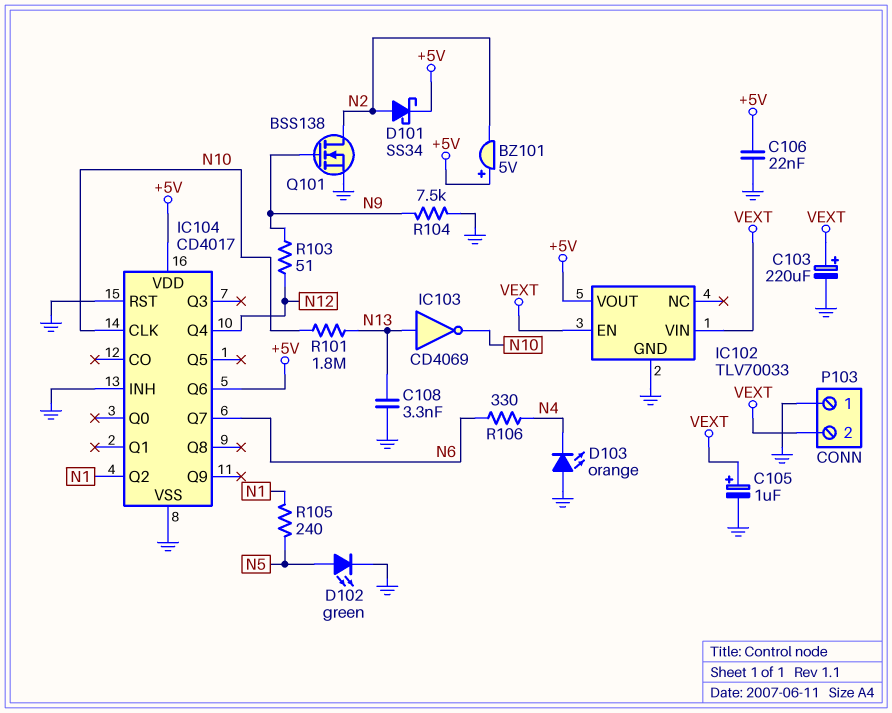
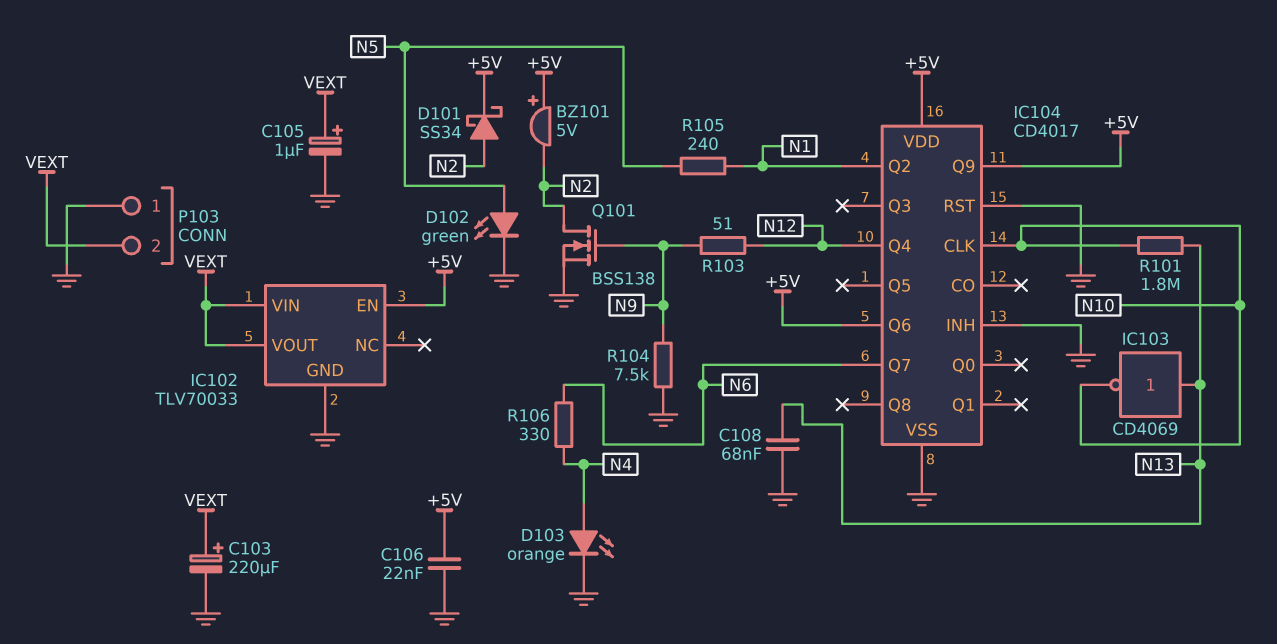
C108: 3.3nF (GND, N13) -> 68nF (GND, N13)
D103: LED orange (A GND, K N4) -> LED orange (A N4, K GND)
IC102 pin EN: VEXT -> +5V
IC102 pin VOUT: +5V -> VEXT
IC104 pin Q9: none -> +5V

